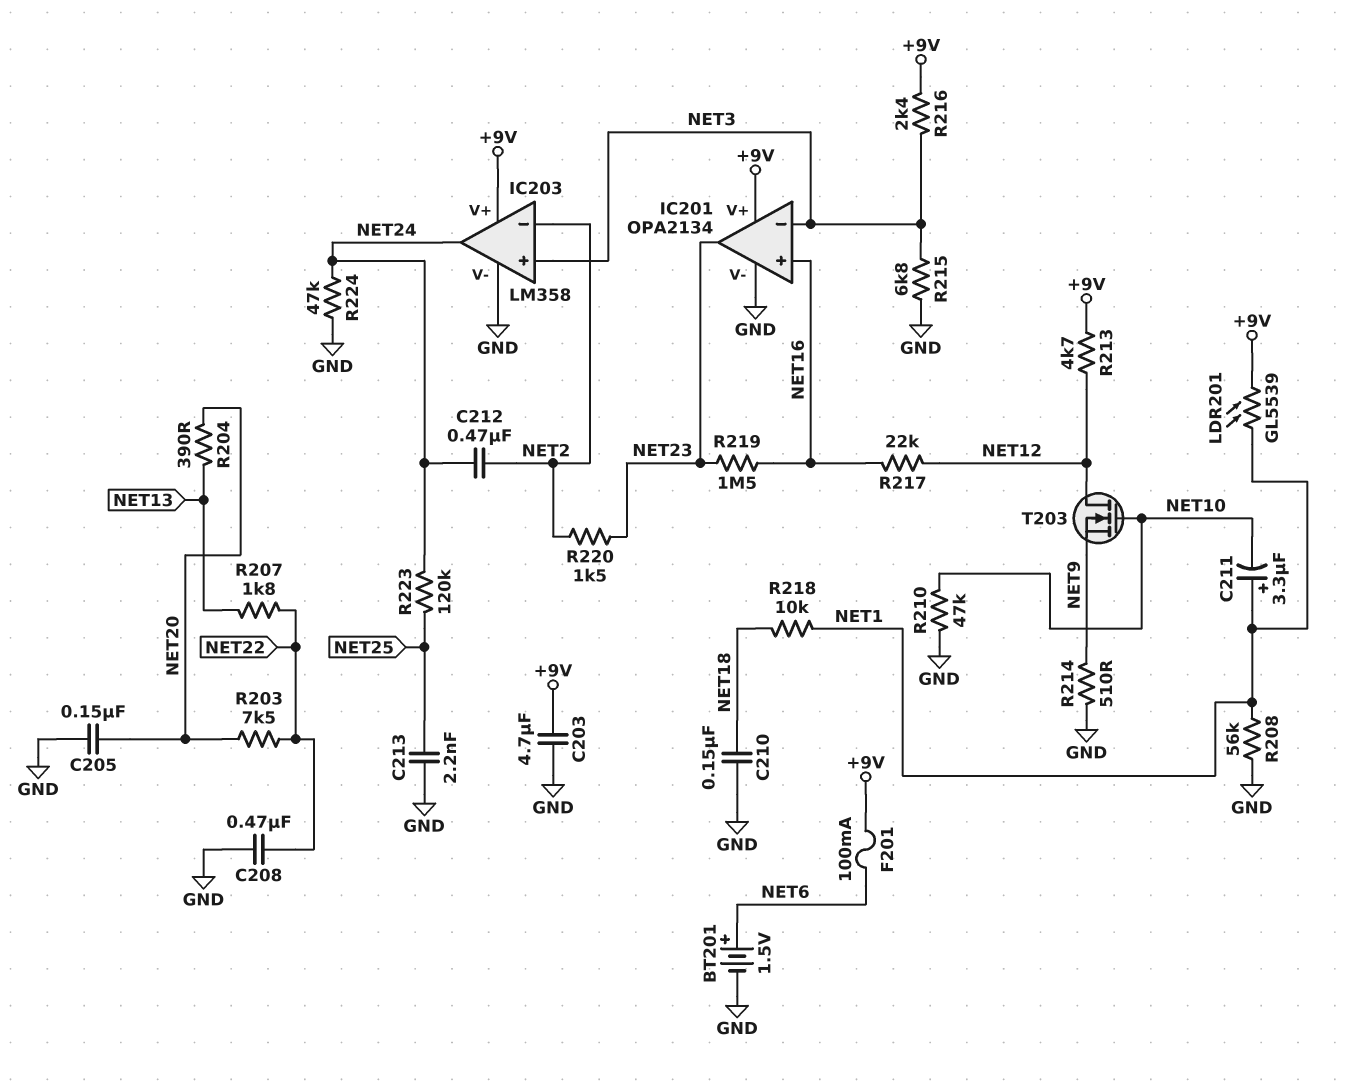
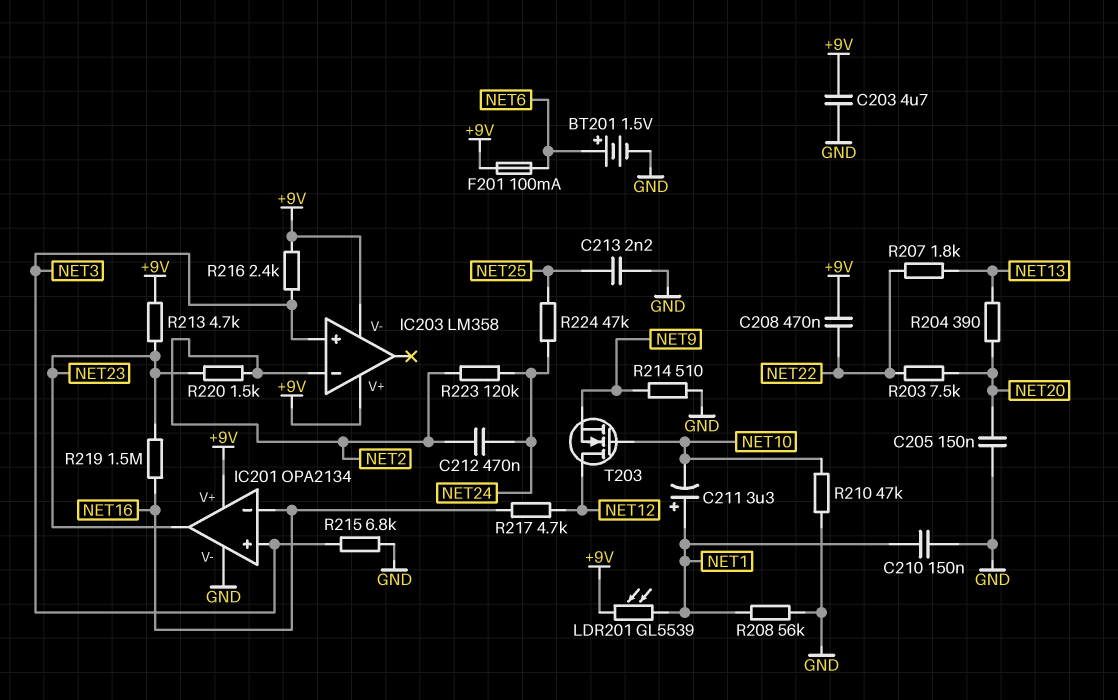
C208: 470nF (GND, NET22) -> 470nF (+9V, NET22)
C210: 150nF (GND, NET18) -> 150nF (GND, NET1)
IC201 pin in+: NET16 -> NET3
IC201 pin in-: NET3 -> NET16
IC203 pin V-: GND -> +9V
IC203 pin out: NET24 -> none
R213: 4.7k (+9V, NET12) -> 4.7k (+9V, NET23)
R217: 22k (NET12, NET16) -> 4.7k (NET12, NET16)
R218: 10k (NET1, NET18) -> none
R223: 120k (NET24, NET25) -> 120k (NET2, NET24)
R224: 47k (GND, NET24) -> 47k (NET24, NET25)

